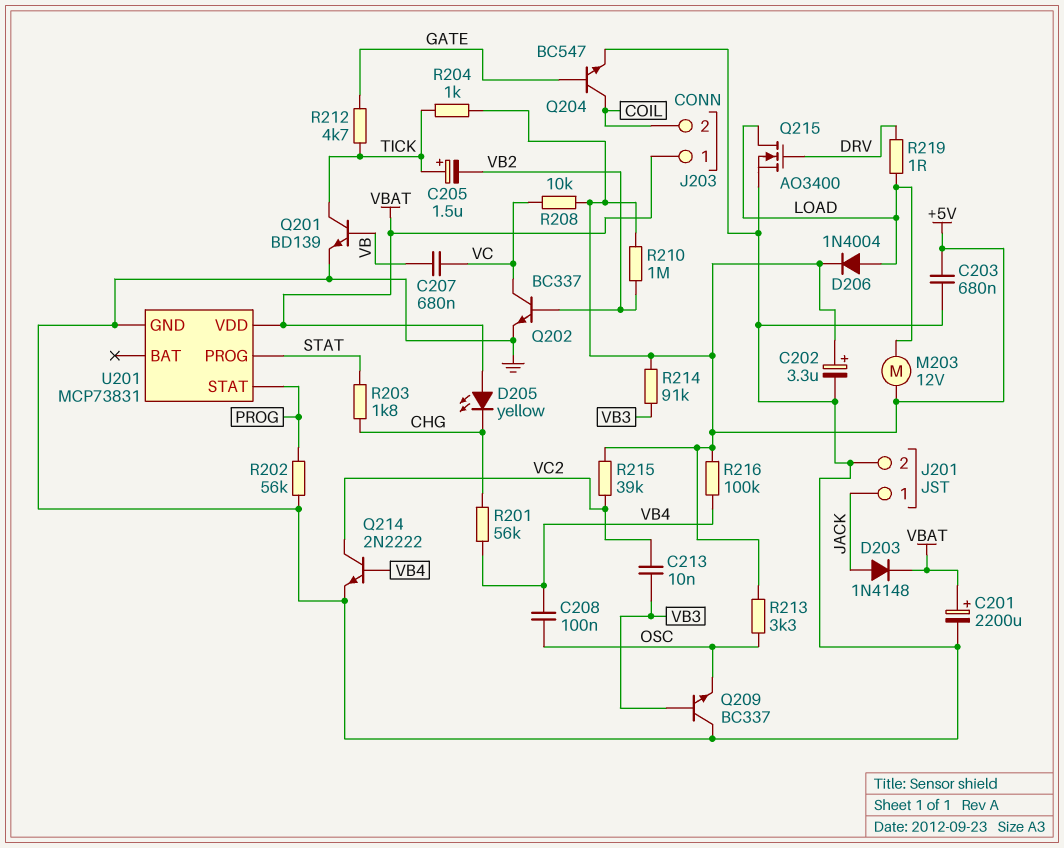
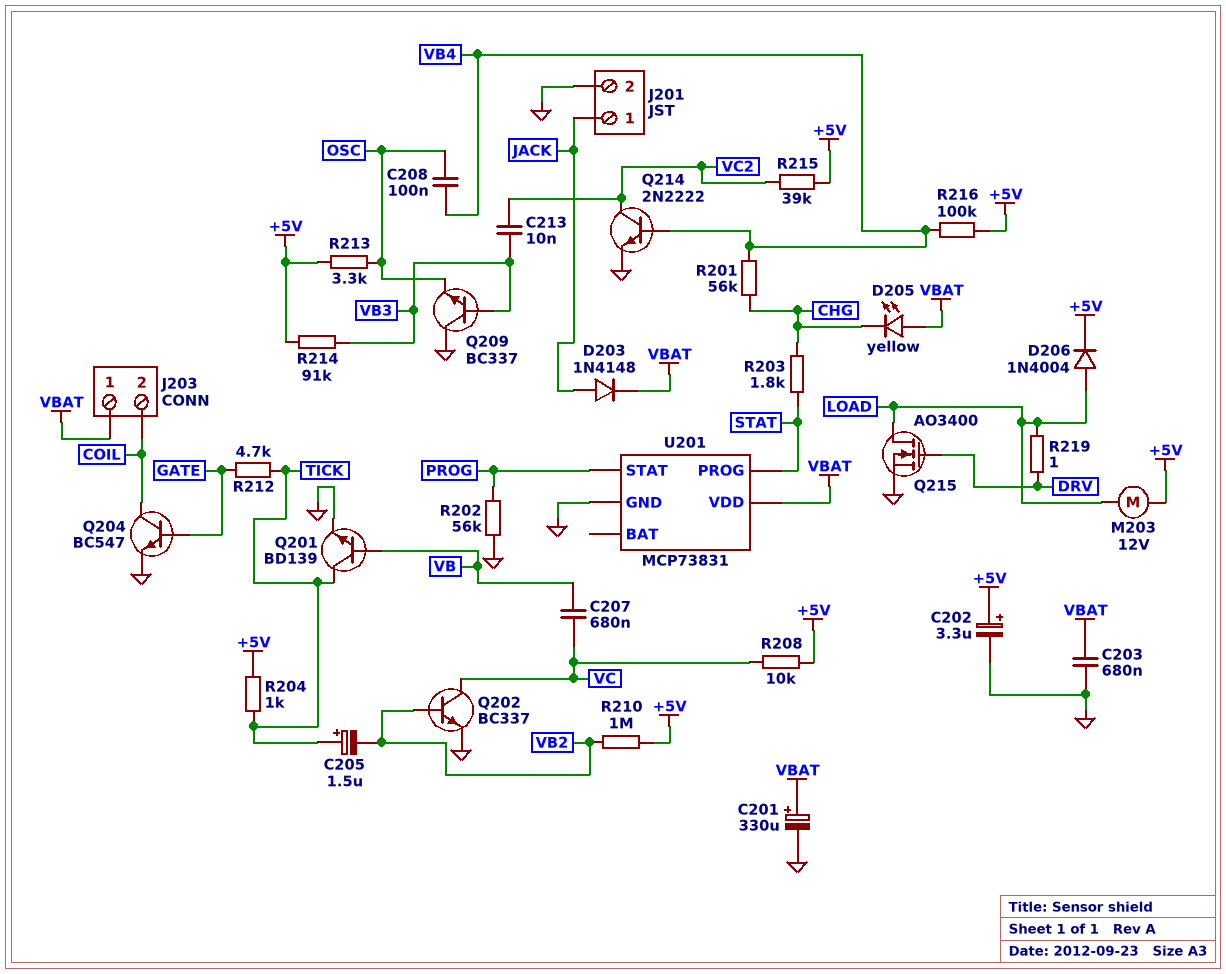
C201: 2200uF (plus VBAT, minus GND) -> 330uF (plus VBAT, minus GND)
C203: 680nF (+5V, GND) -> 680nF (GND, VBAT)

